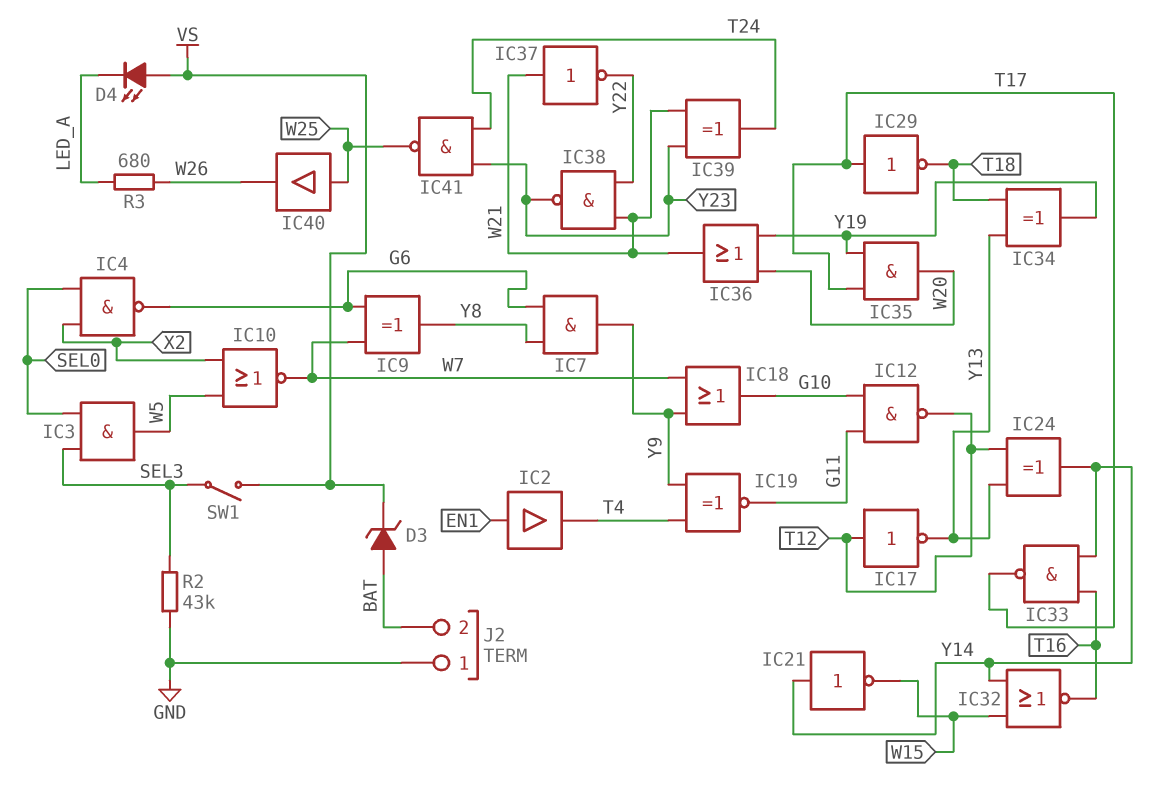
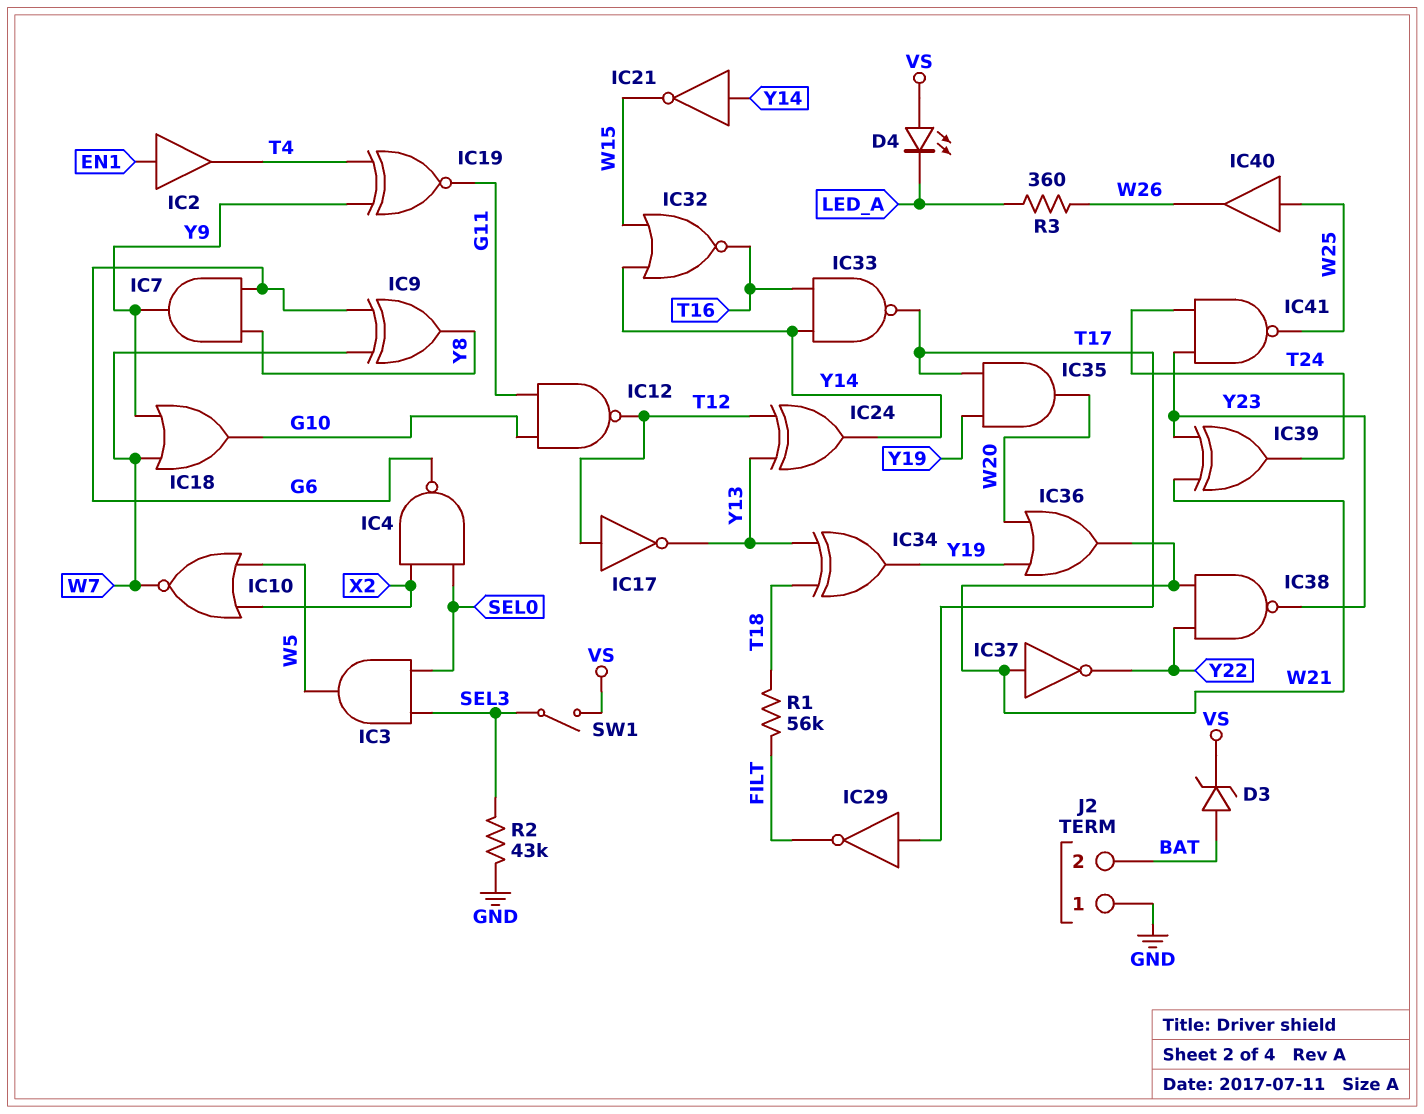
IC29: NOT (in T17, out T18) -> NOT (in T17, out FILT)
R1: none -> 56k (FILT, T18)
R3: 680 (LED_A, W26) -> 360 (LED_A, W26)

